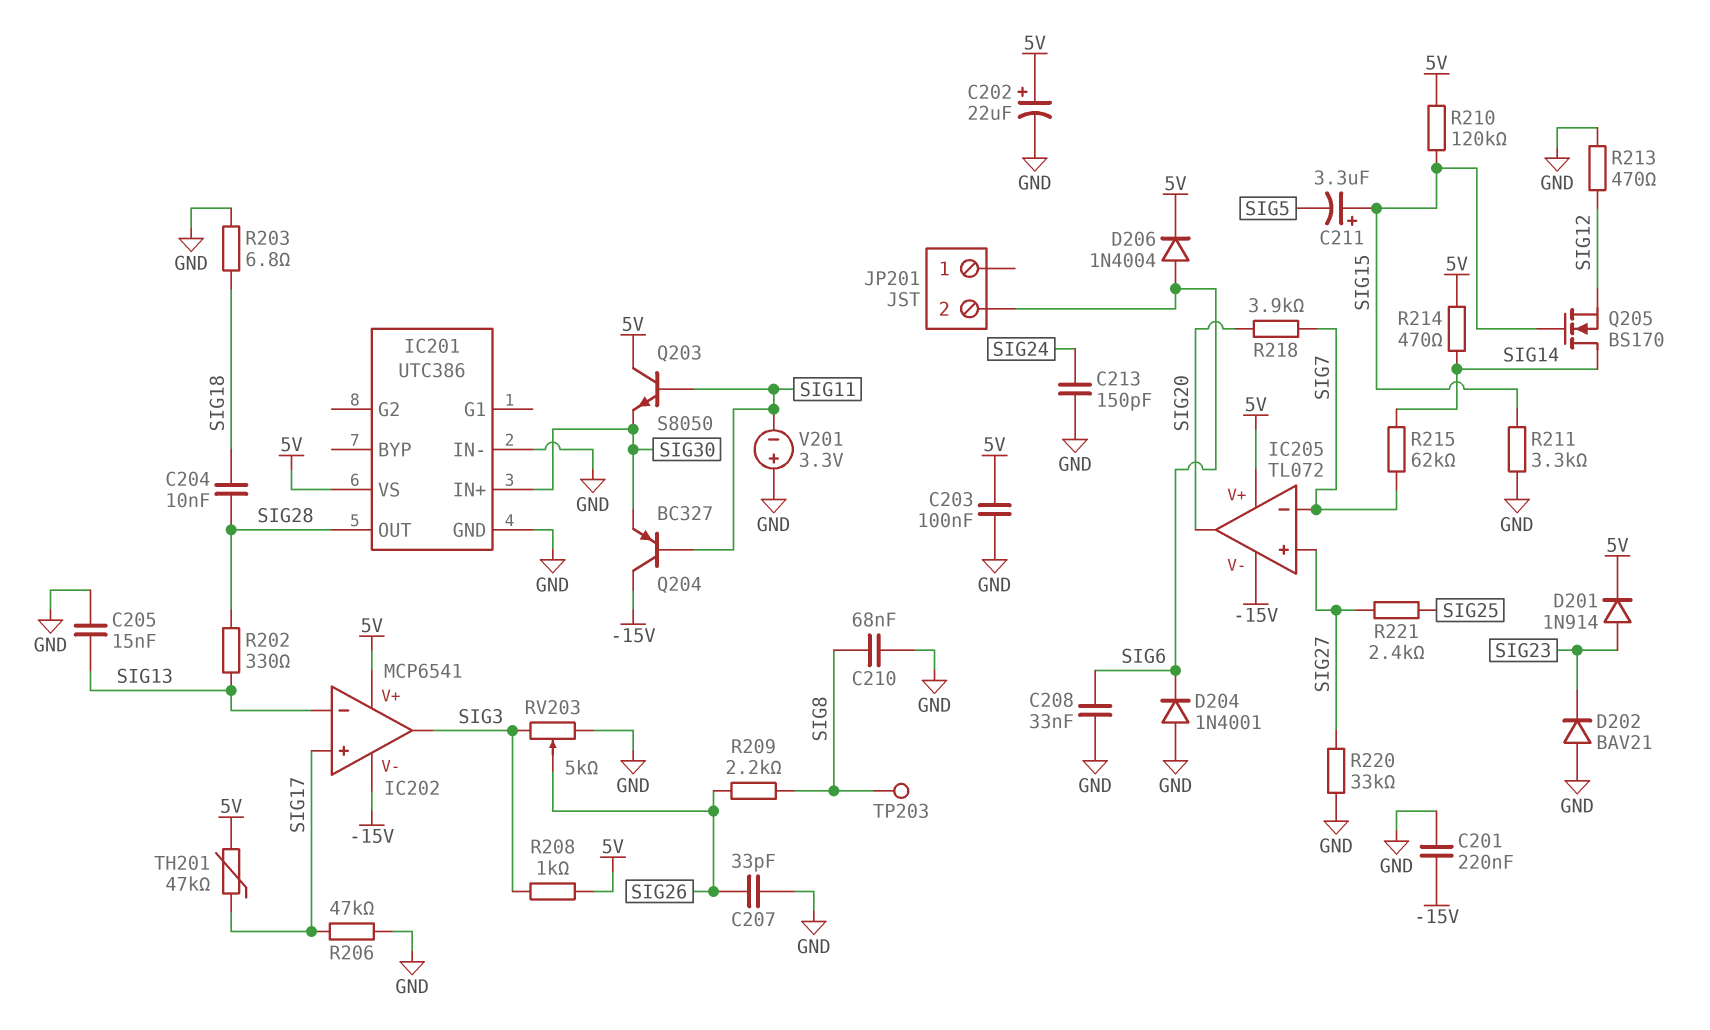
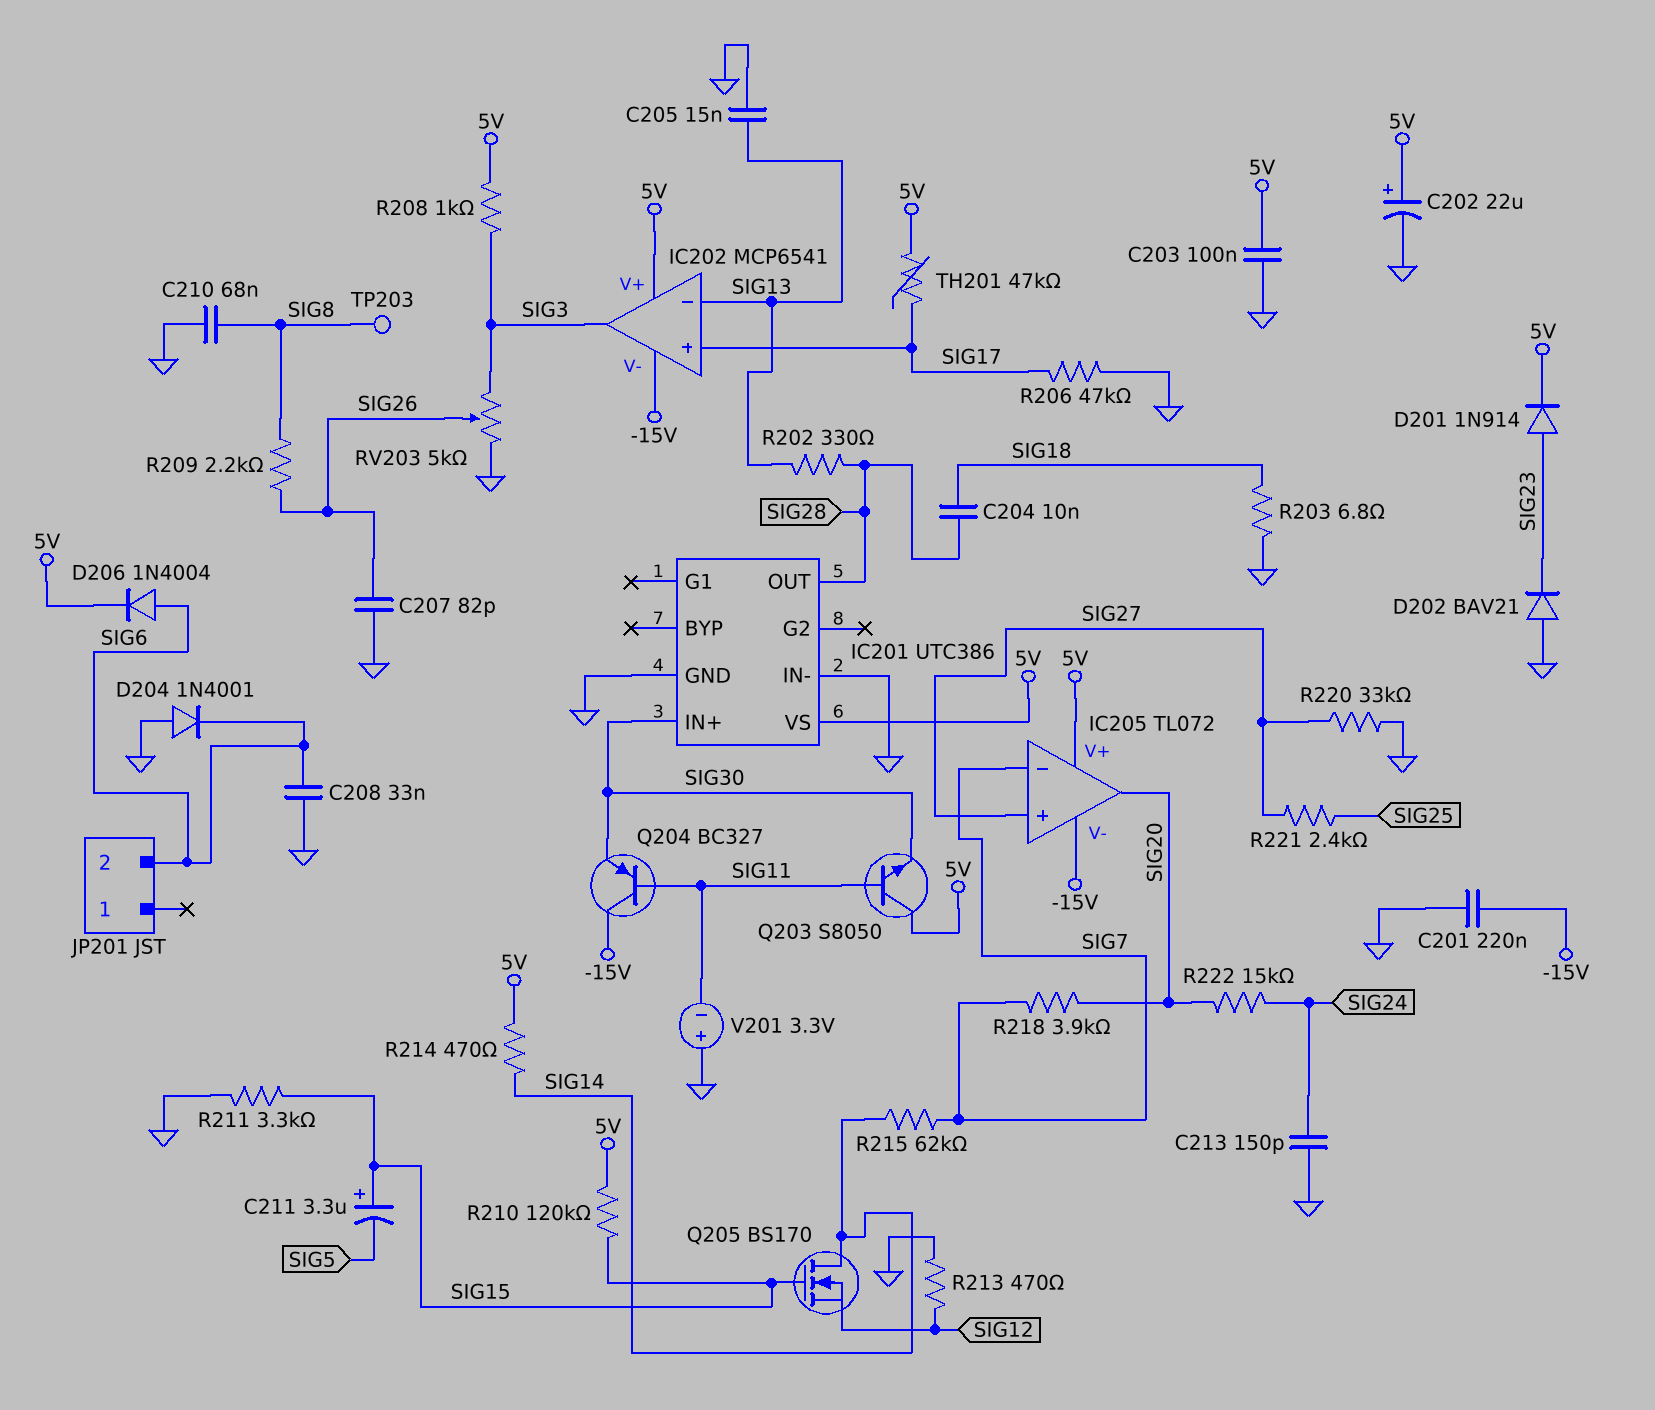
C207: 33pF (GND, SIG26) -> 82pF (GND, SIG26)
R222: none -> 15k (SIG20, SIG24)

